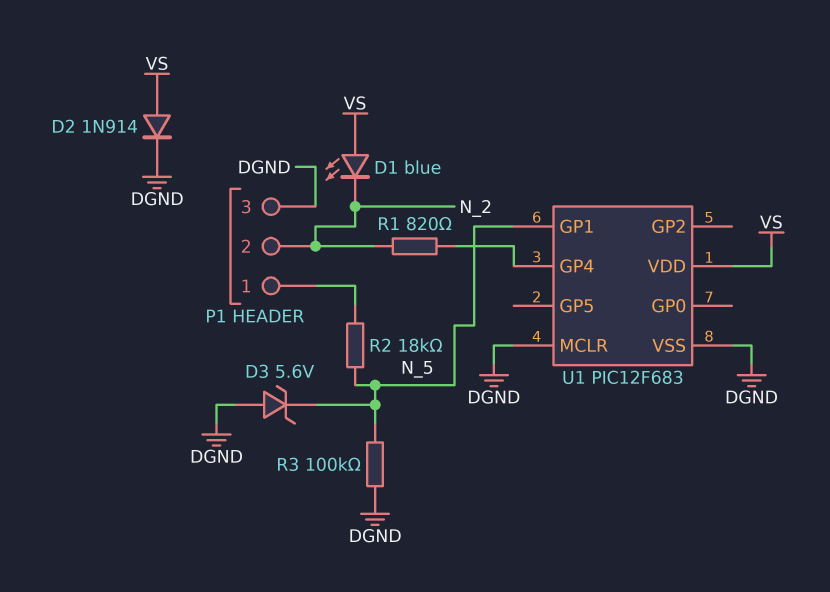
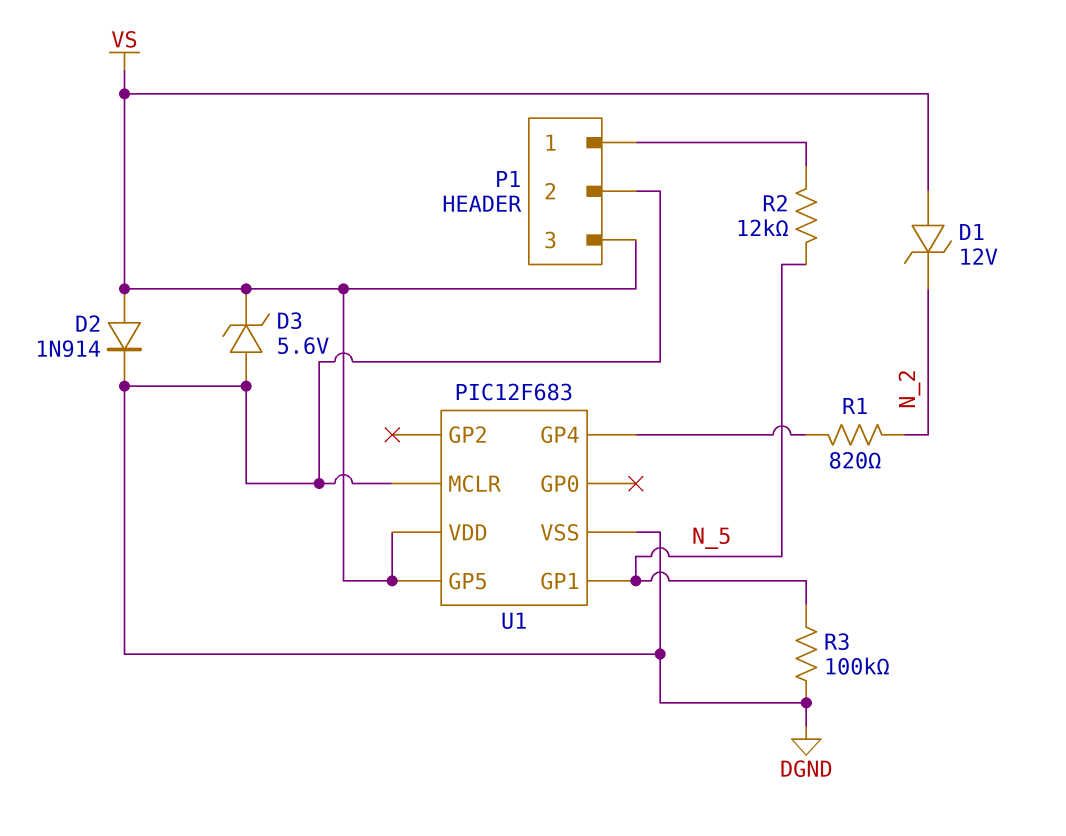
D1: LED blue (A VS, K N_2) -> zener 12V (A VS, K N_2)
D3: zener 5.6V (A DGND, K N_5) -> zener 5.6V (A DGND, K VS)
P1 pin 2: N_2 -> DGND
P1 pin 3: DGND -> VS
R2: 18k (N_5, P1/1) -> 12k (N_5, P1/1)
U1 pin GP5: none -> VS

